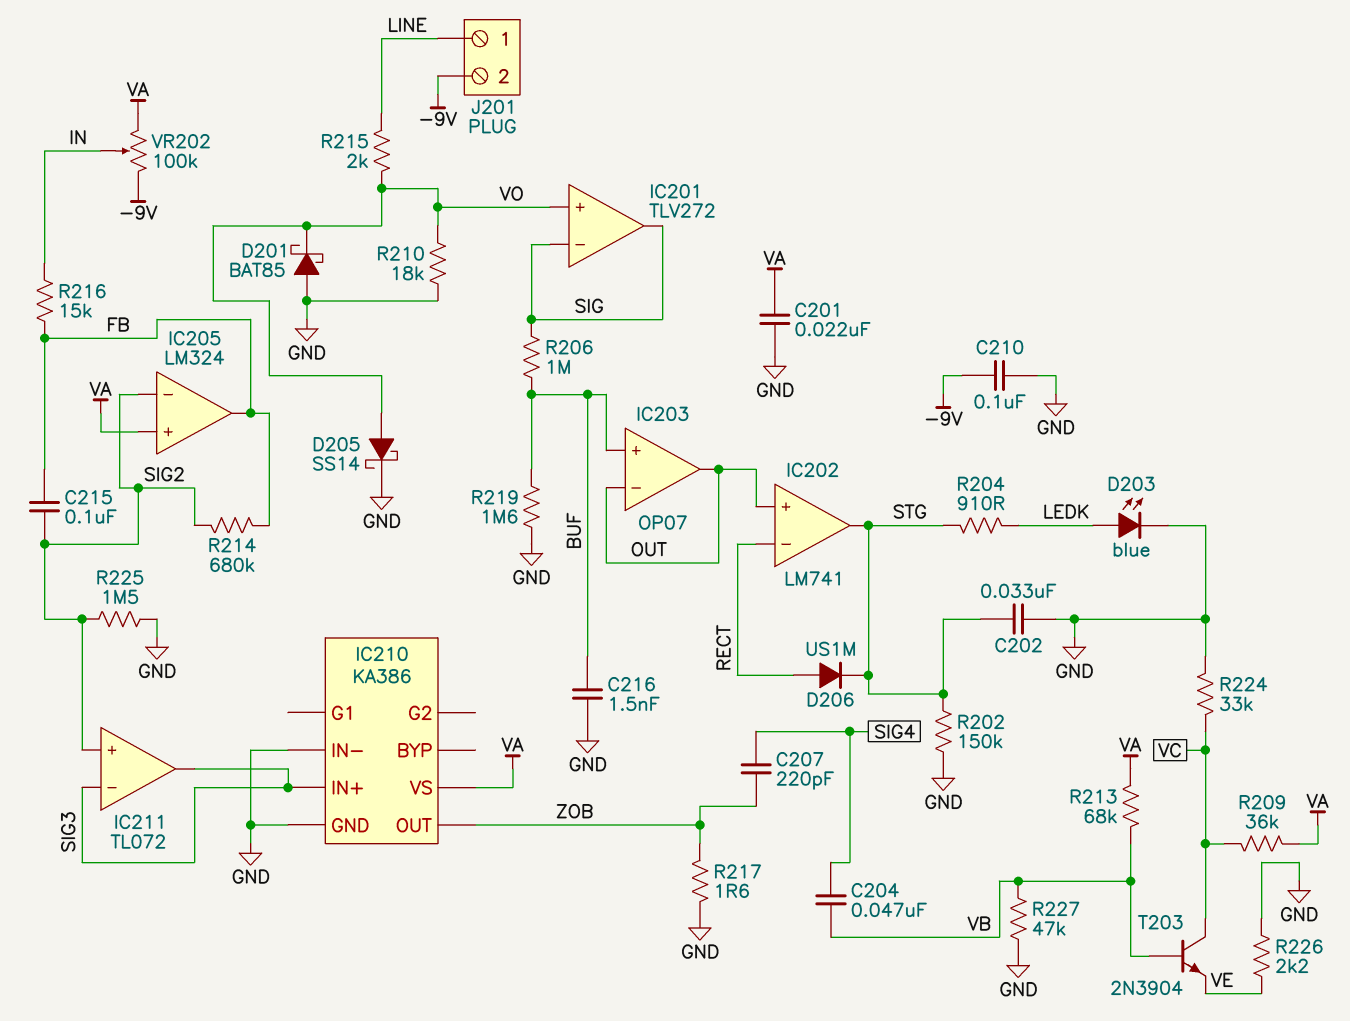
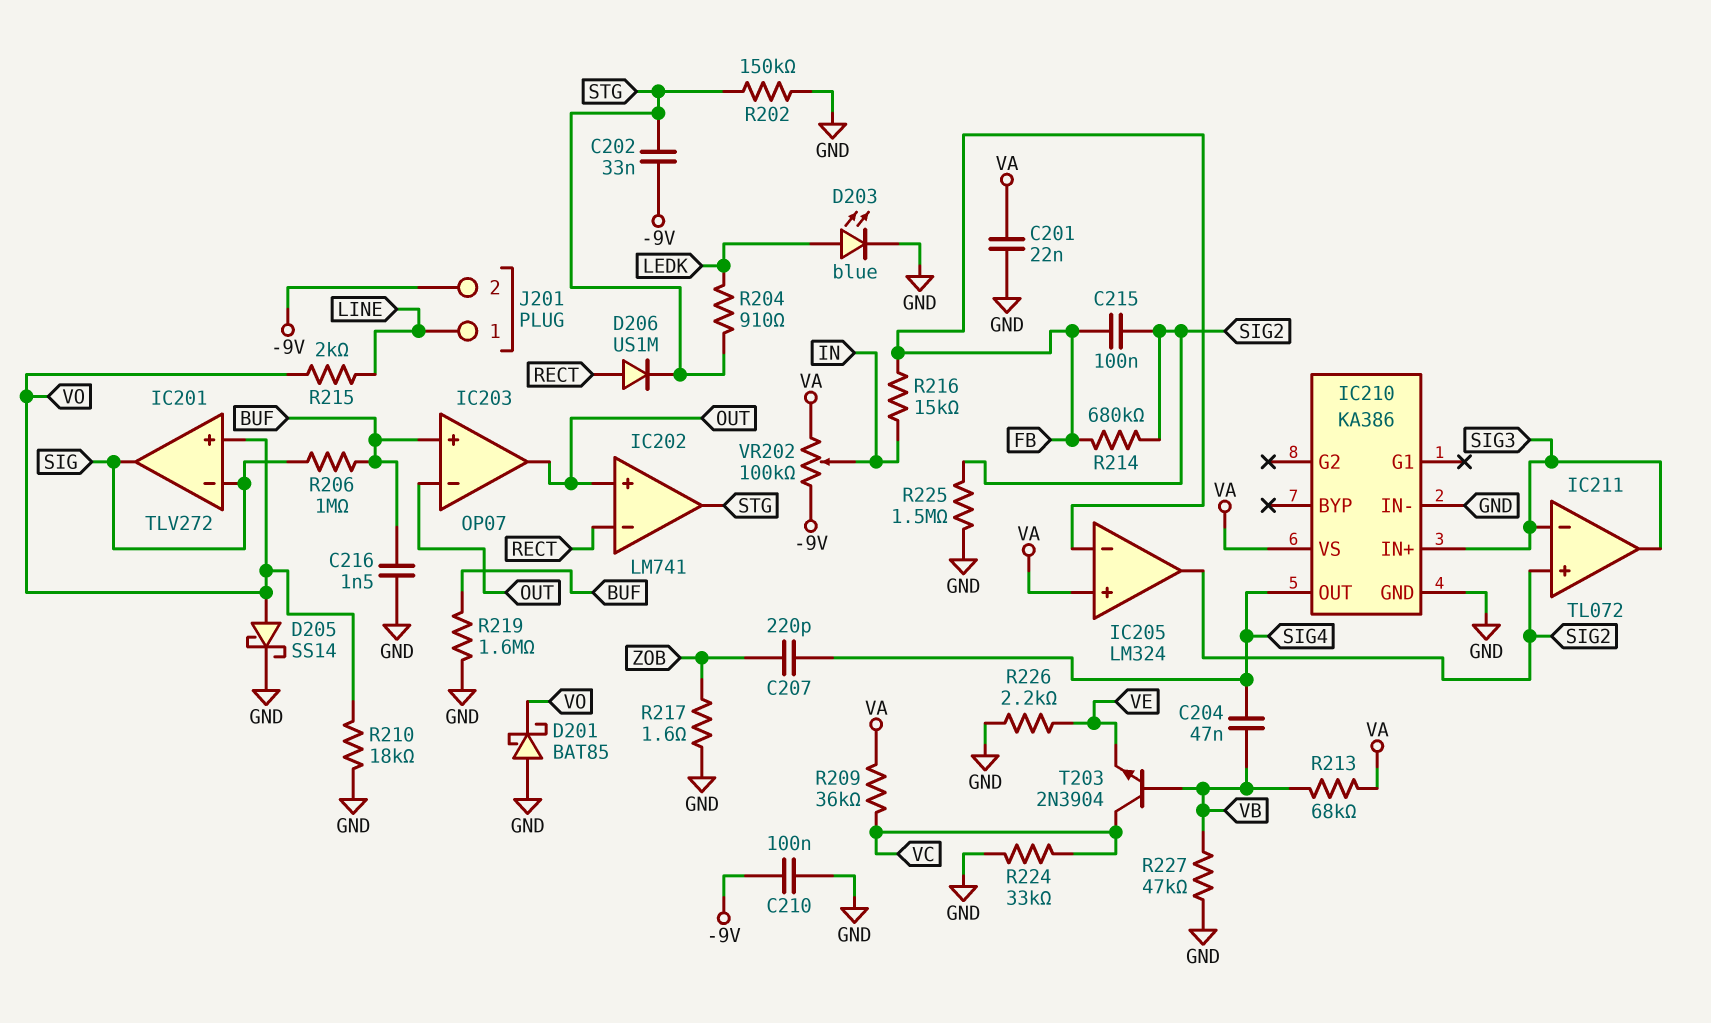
C202: 33nF (GND, STG) -> 33nF (-9V, STG)
IC205 pin in-: SIG2 -> FB
IC205 pin out: FB -> SIG2
IC210 pin OUT: ZOB -> SIG4

